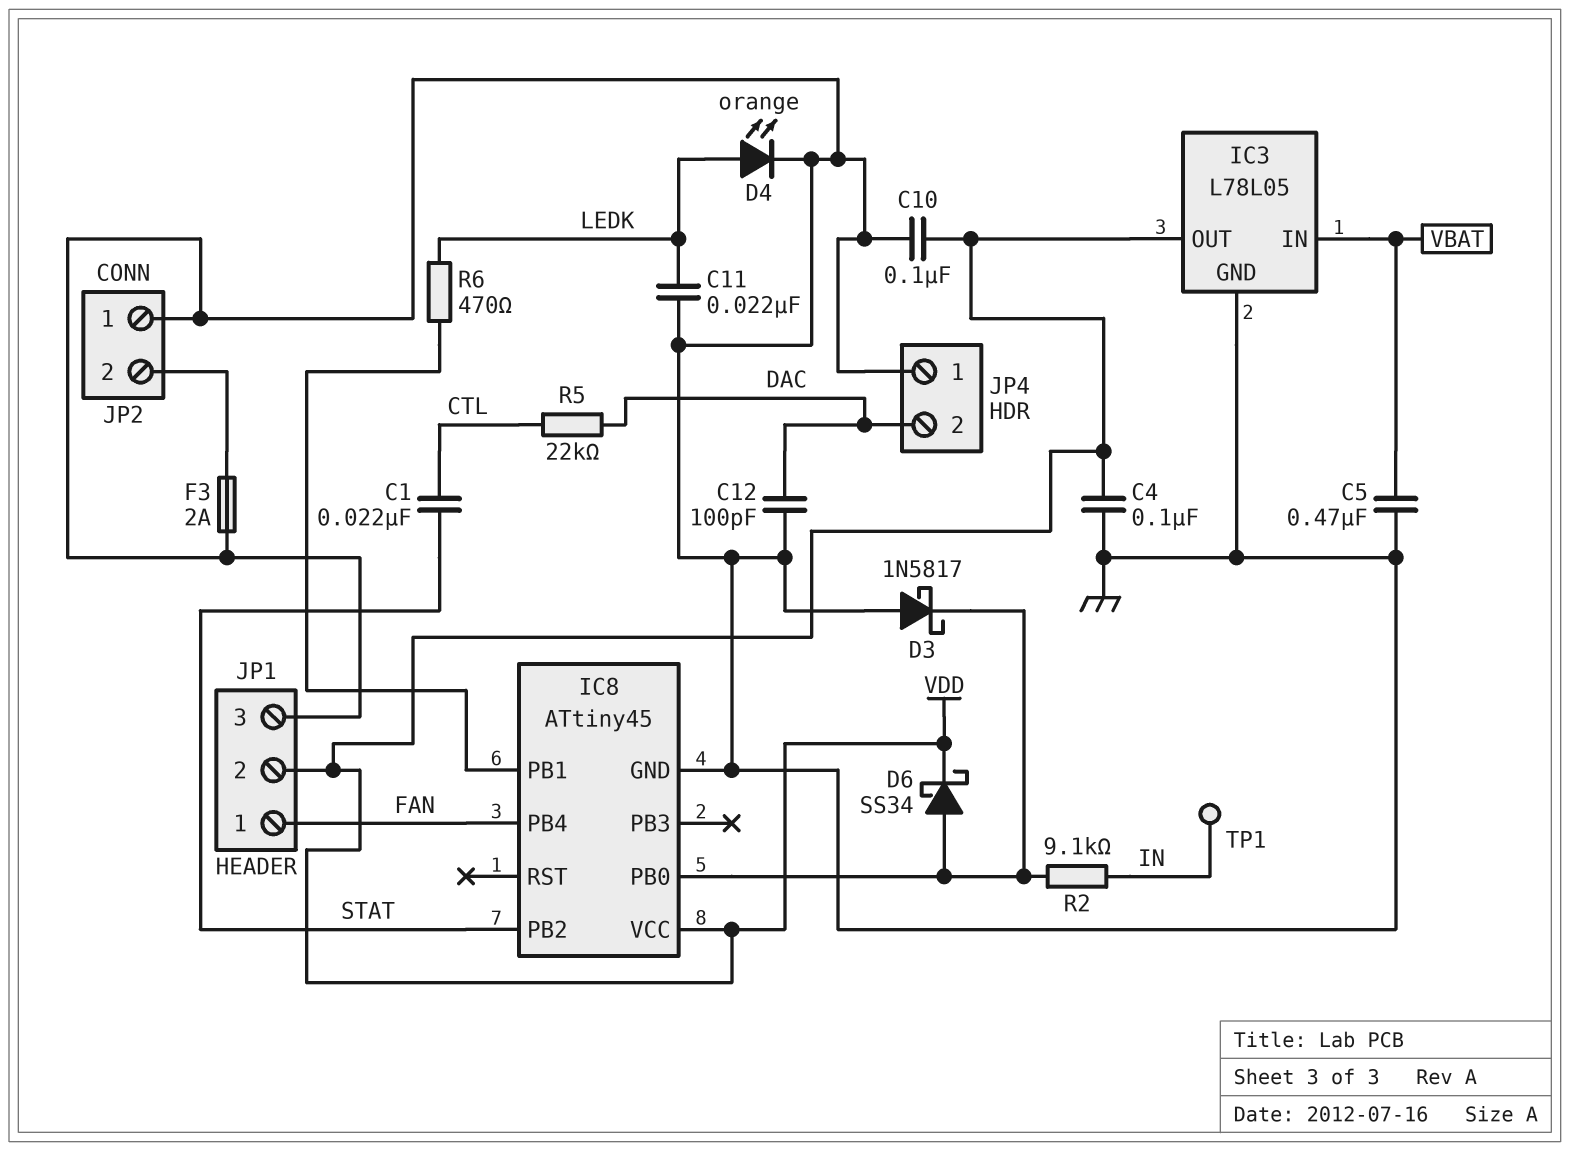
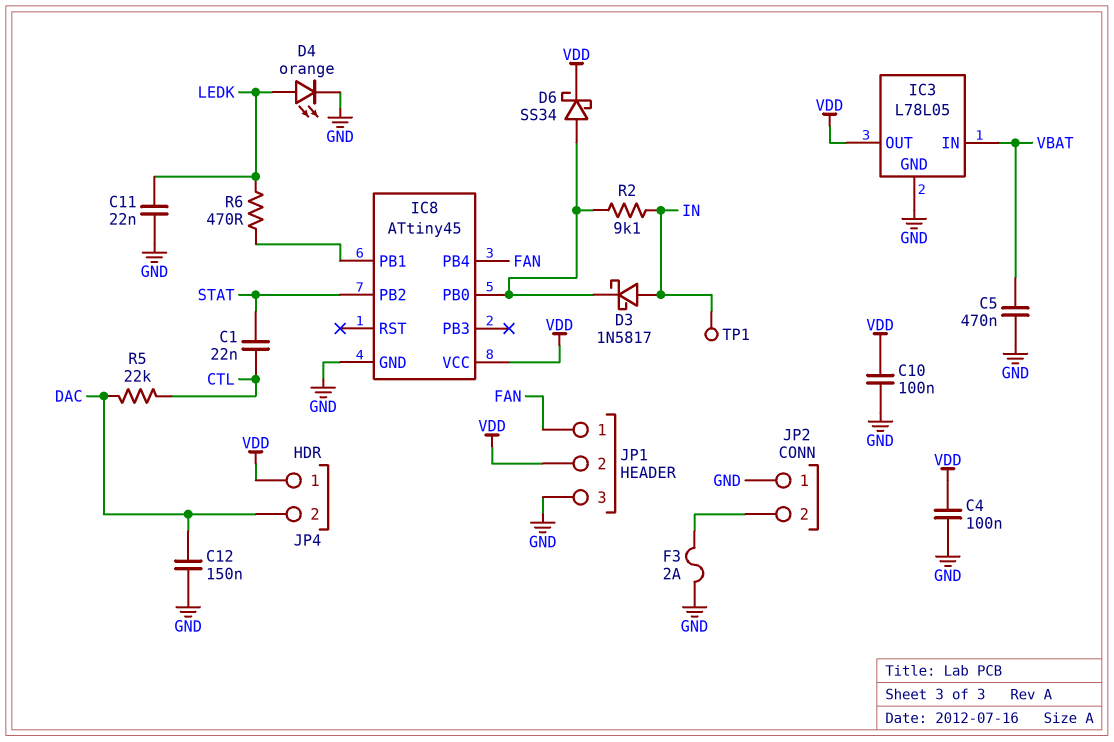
C12: 100pF (DAC, GND) -> 150nF (DAC, GND)
D3: schottky 1N5817 (A GND, K IC8/PB0) -> schottky 1N5817 (A IN, K IC8/PB0)
JP4 pin 1: GND -> VDD

